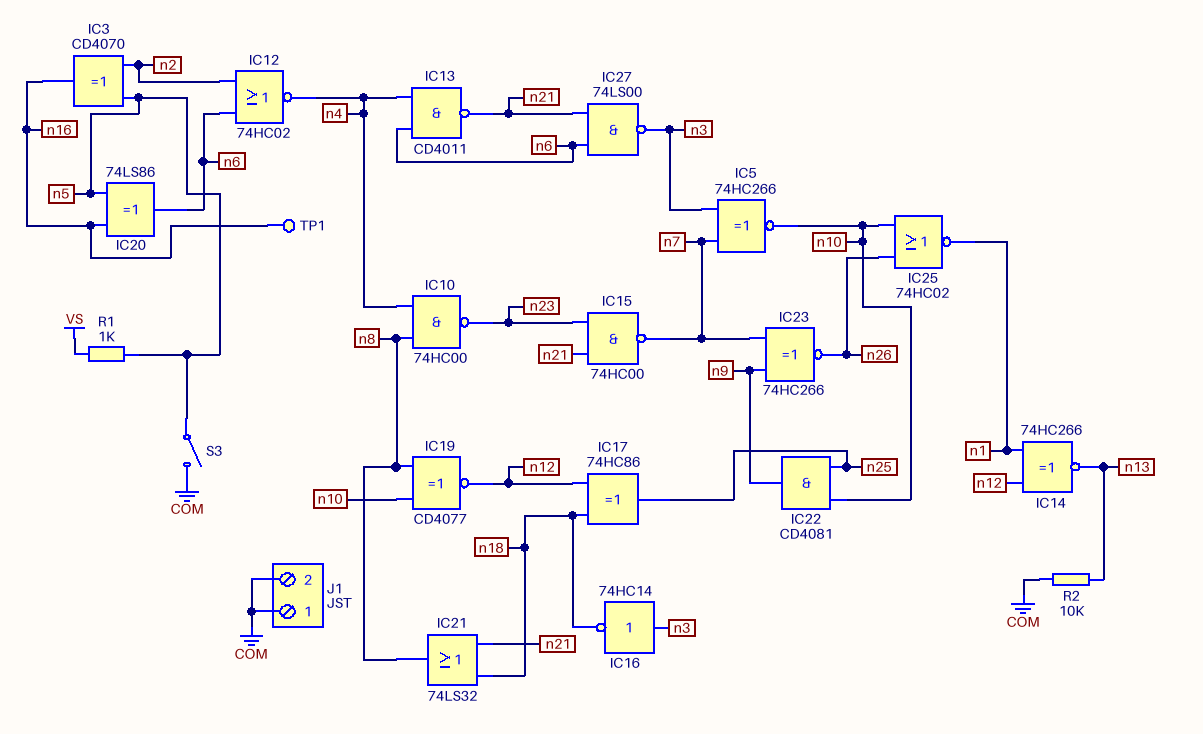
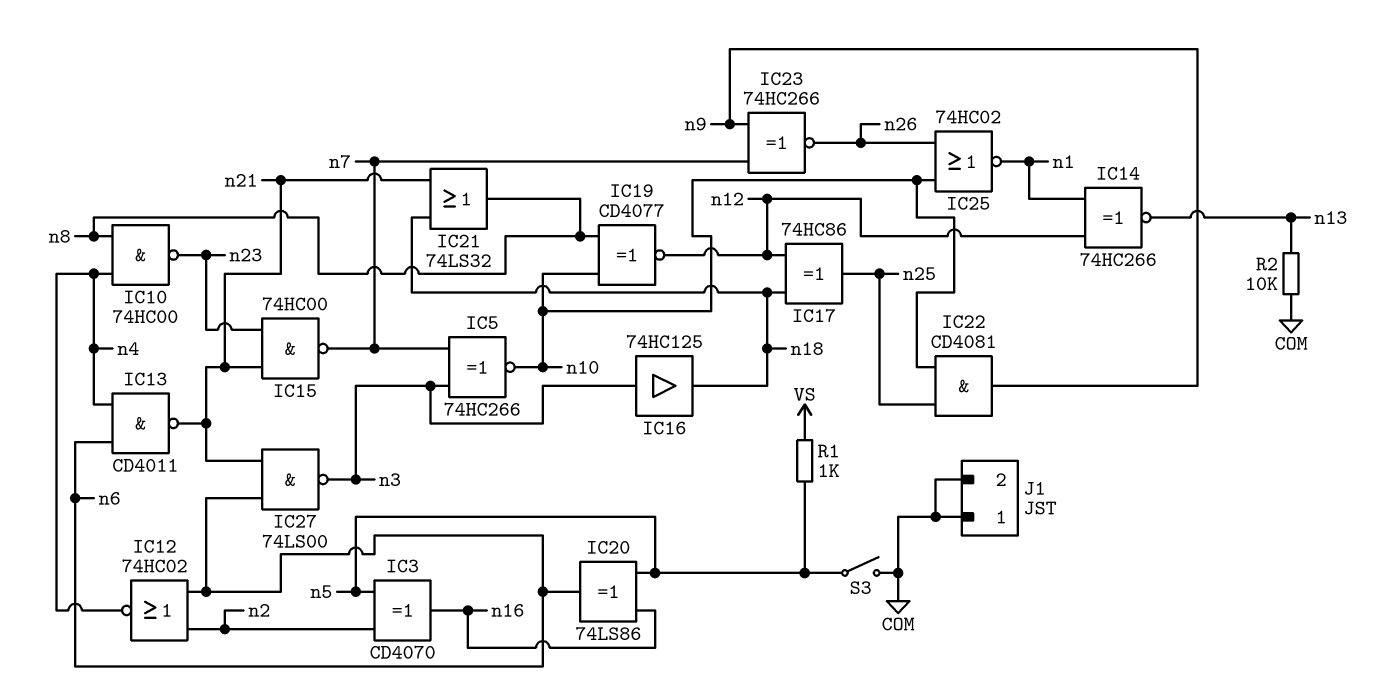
IC16: NOT 74HC14 (in n3, out n18) -> buffer 74HC125 (in n3, out n18)
TP1: test point (n16) -> none

